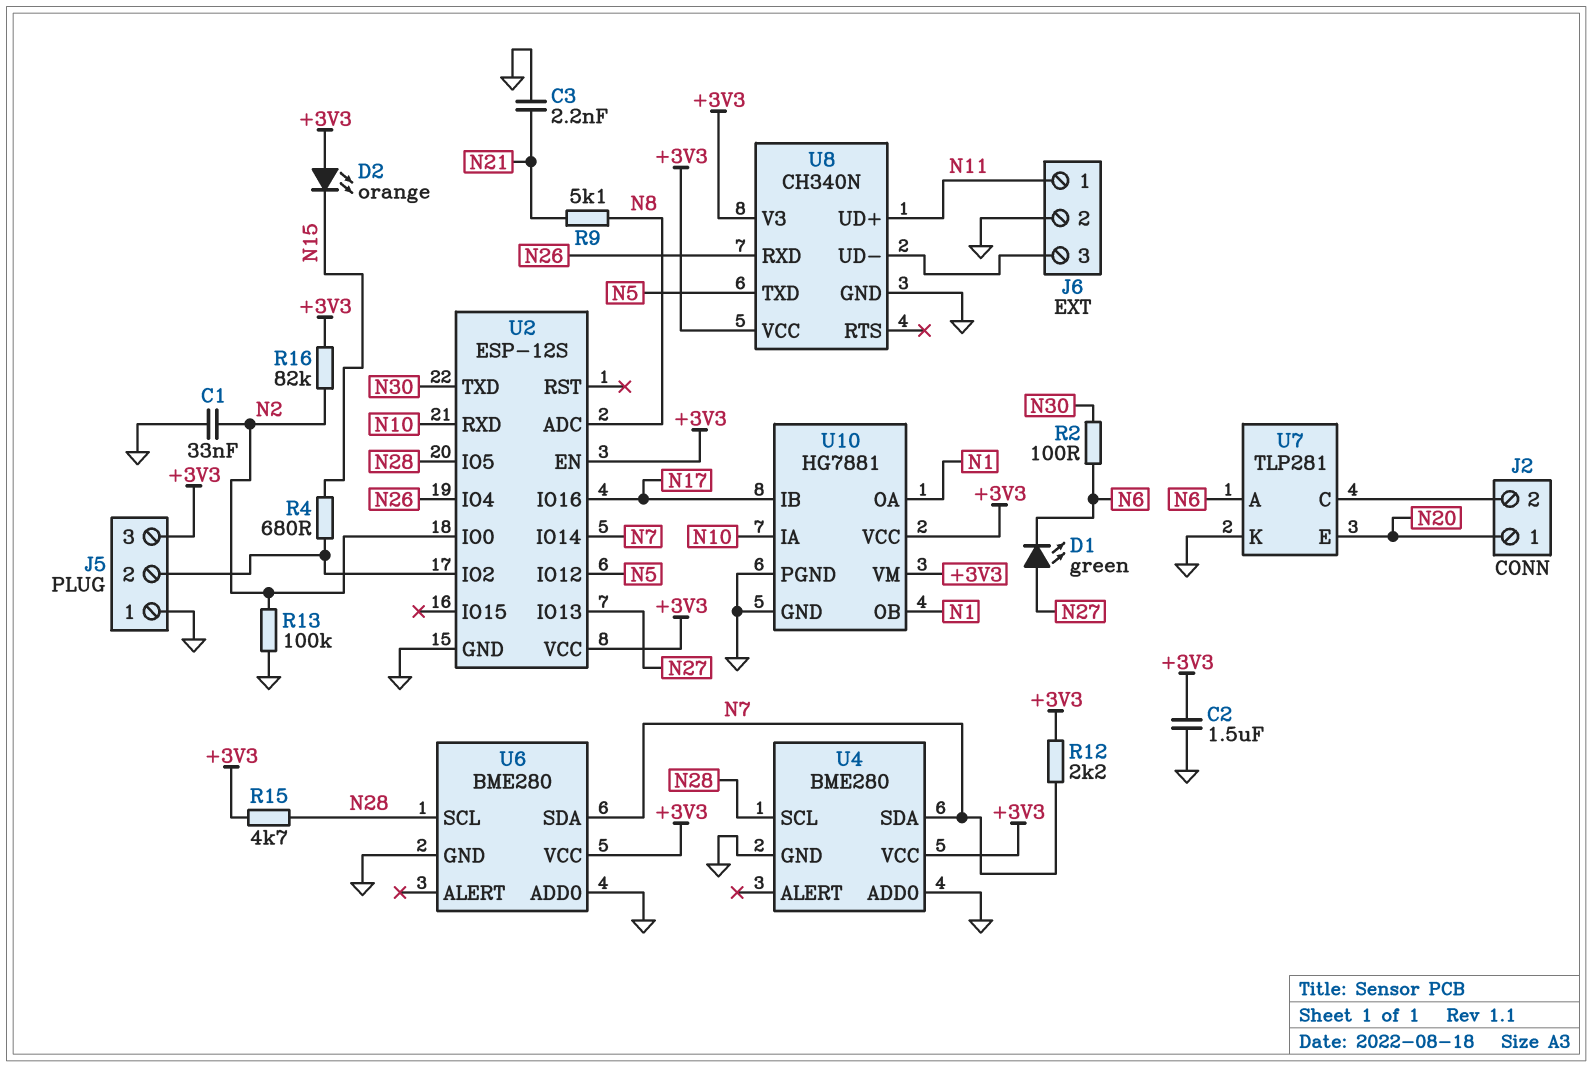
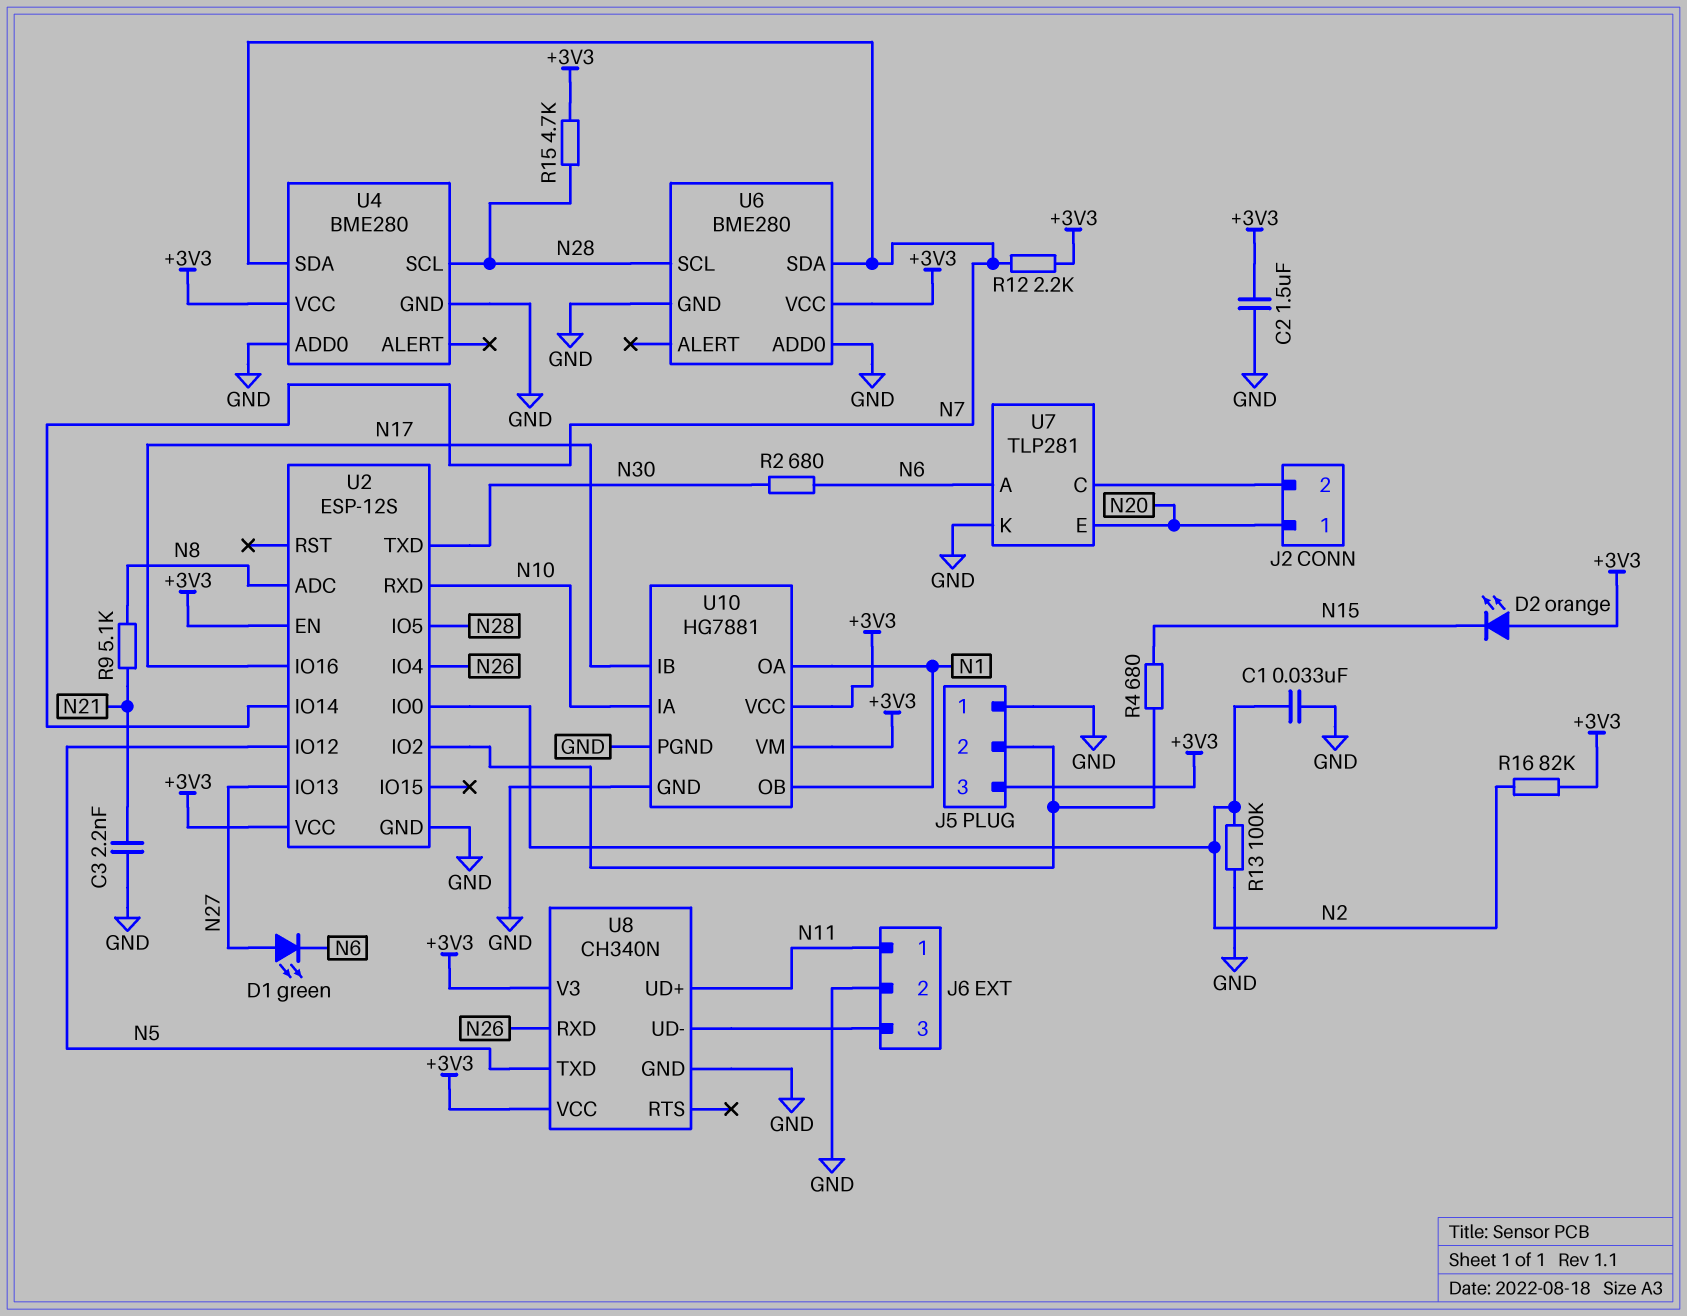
R2: 100 (N6, N30) -> 680 (N6, N30)

